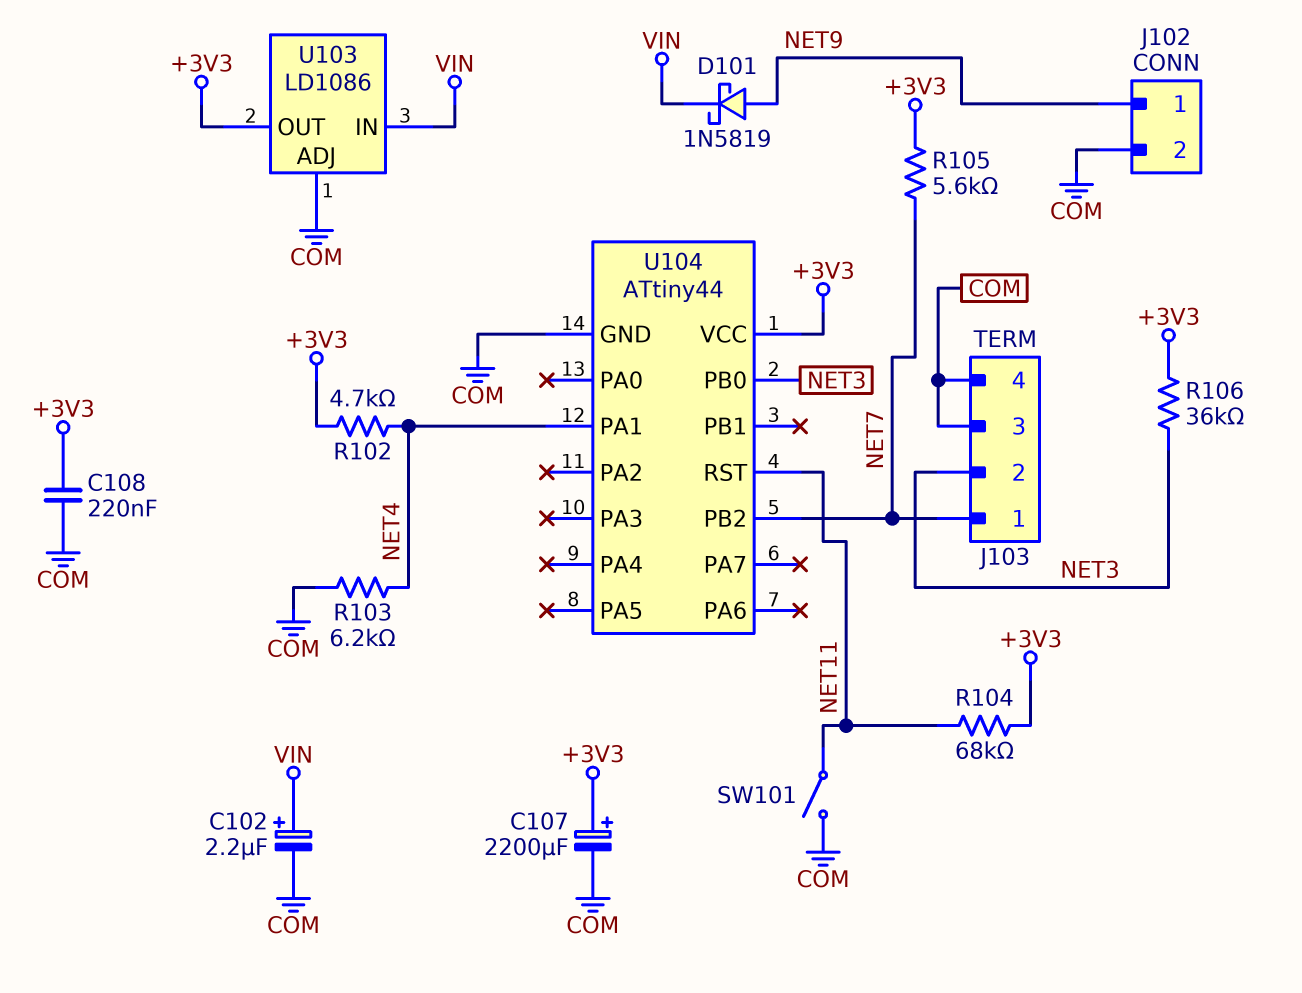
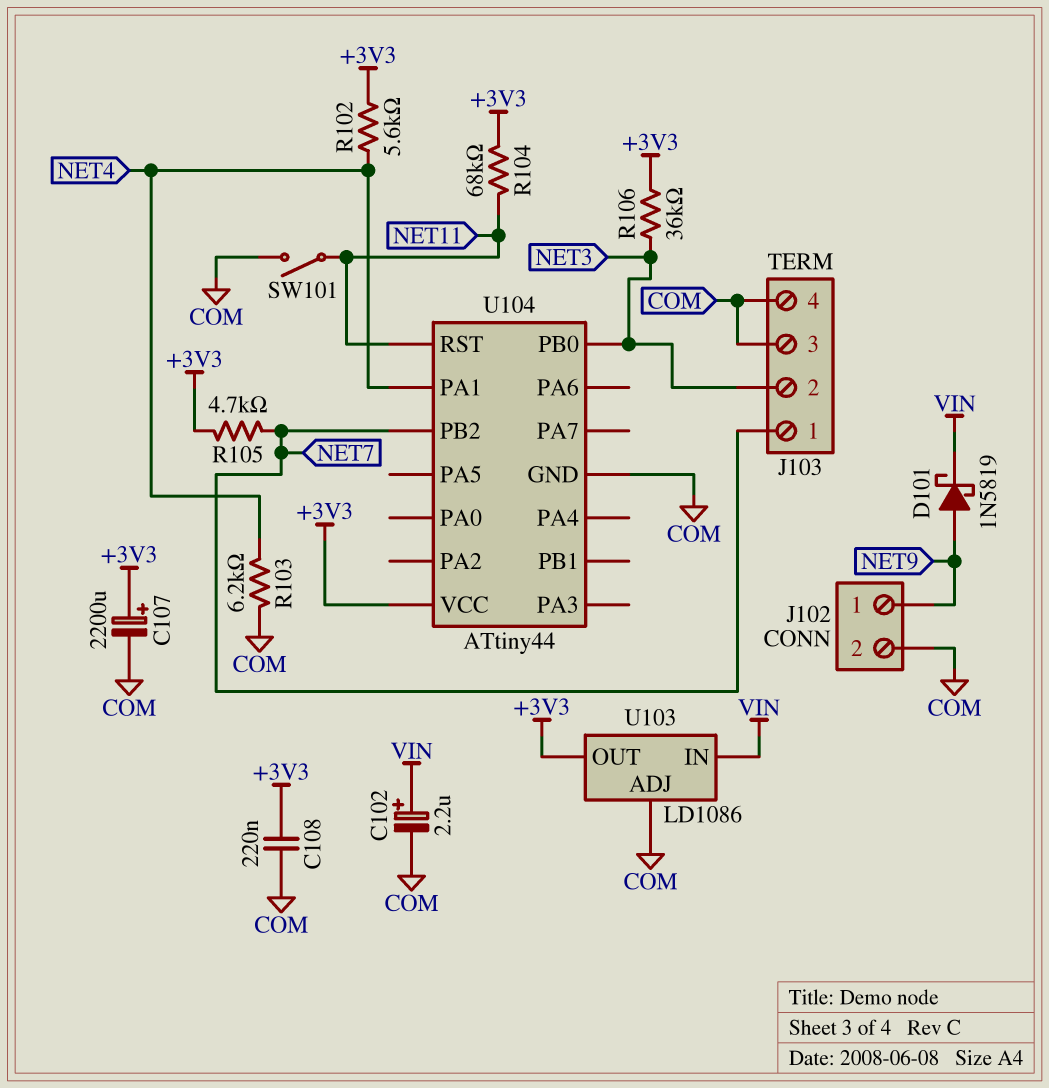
R102: 4.7k (+3V3, NET4) -> 5.6k (+3V3, NET4)
R105: 5.6k (+3V3, NET7) -> 4.7k (+3V3, NET7)

